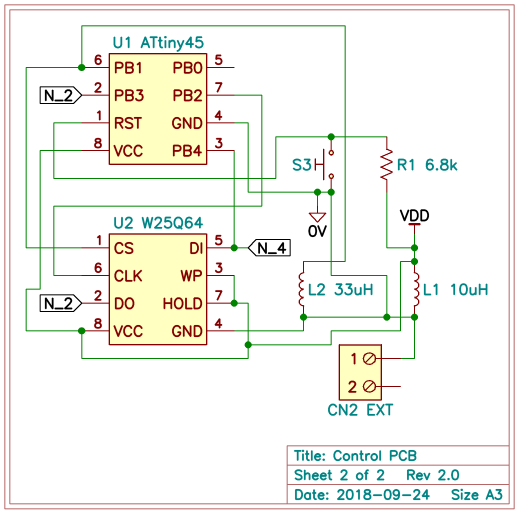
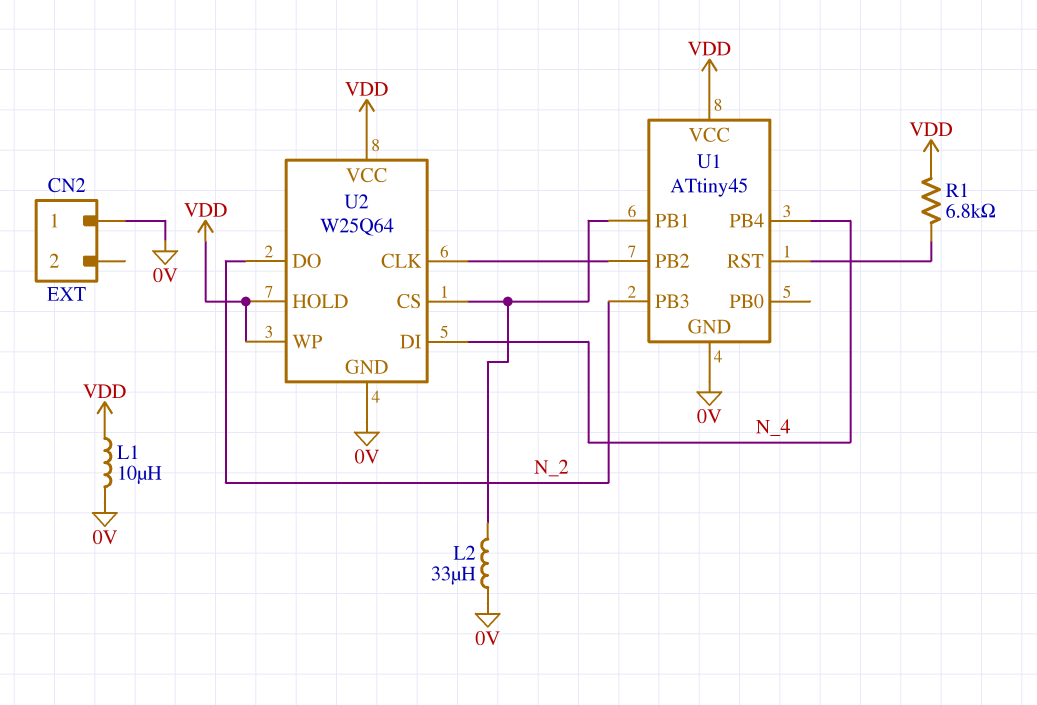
S3: button (0V, U1/RST) -> none

